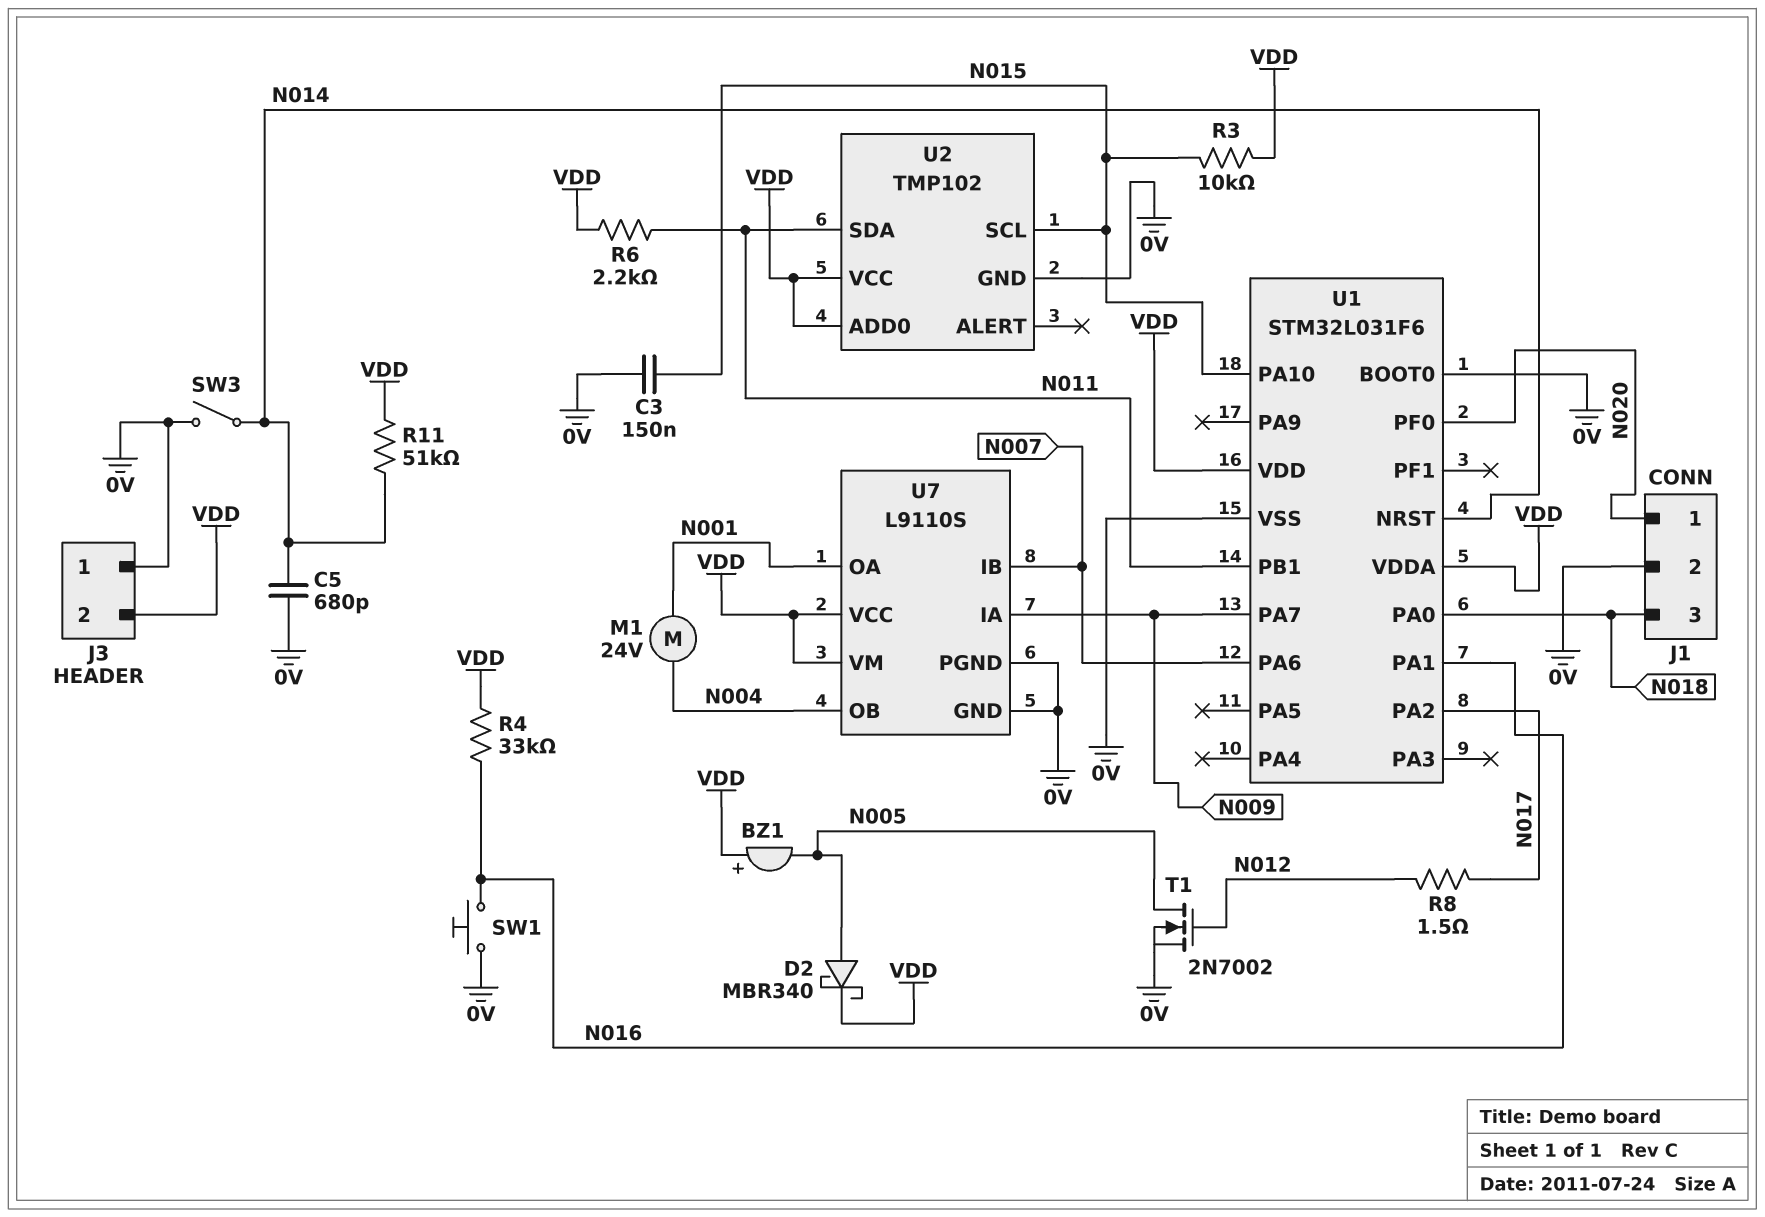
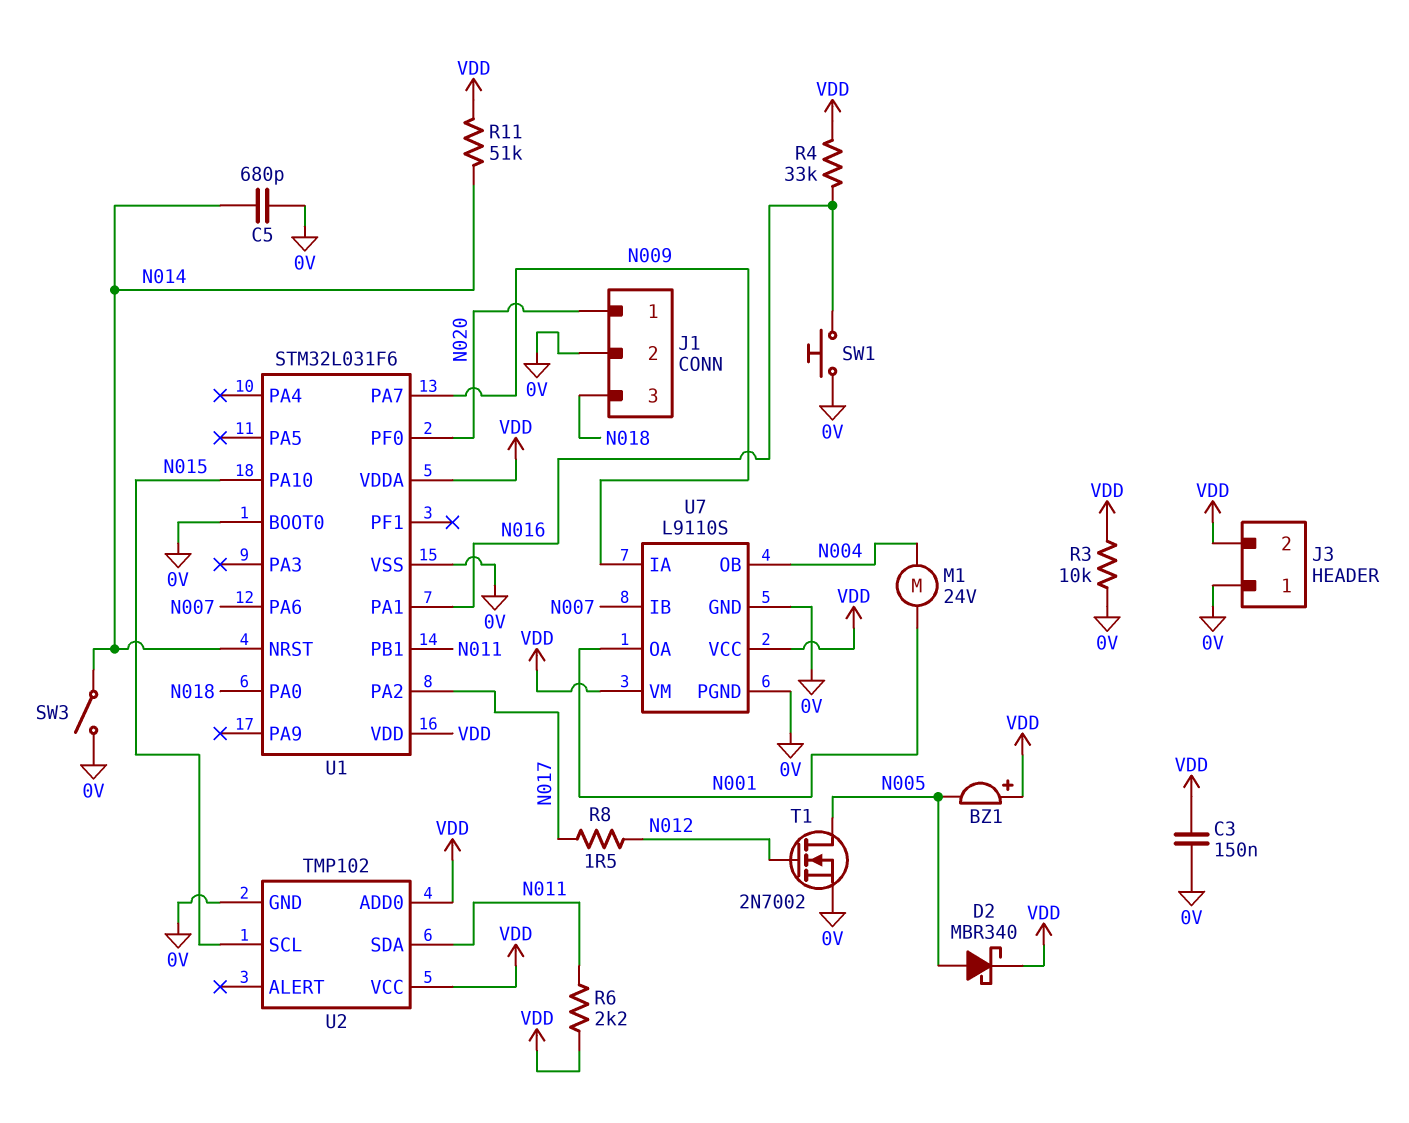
C3: 150nF (0V, N015) -> 150nF (0V, VDD)
R3: 10k (N015, VDD) -> 10k (0V, VDD)

